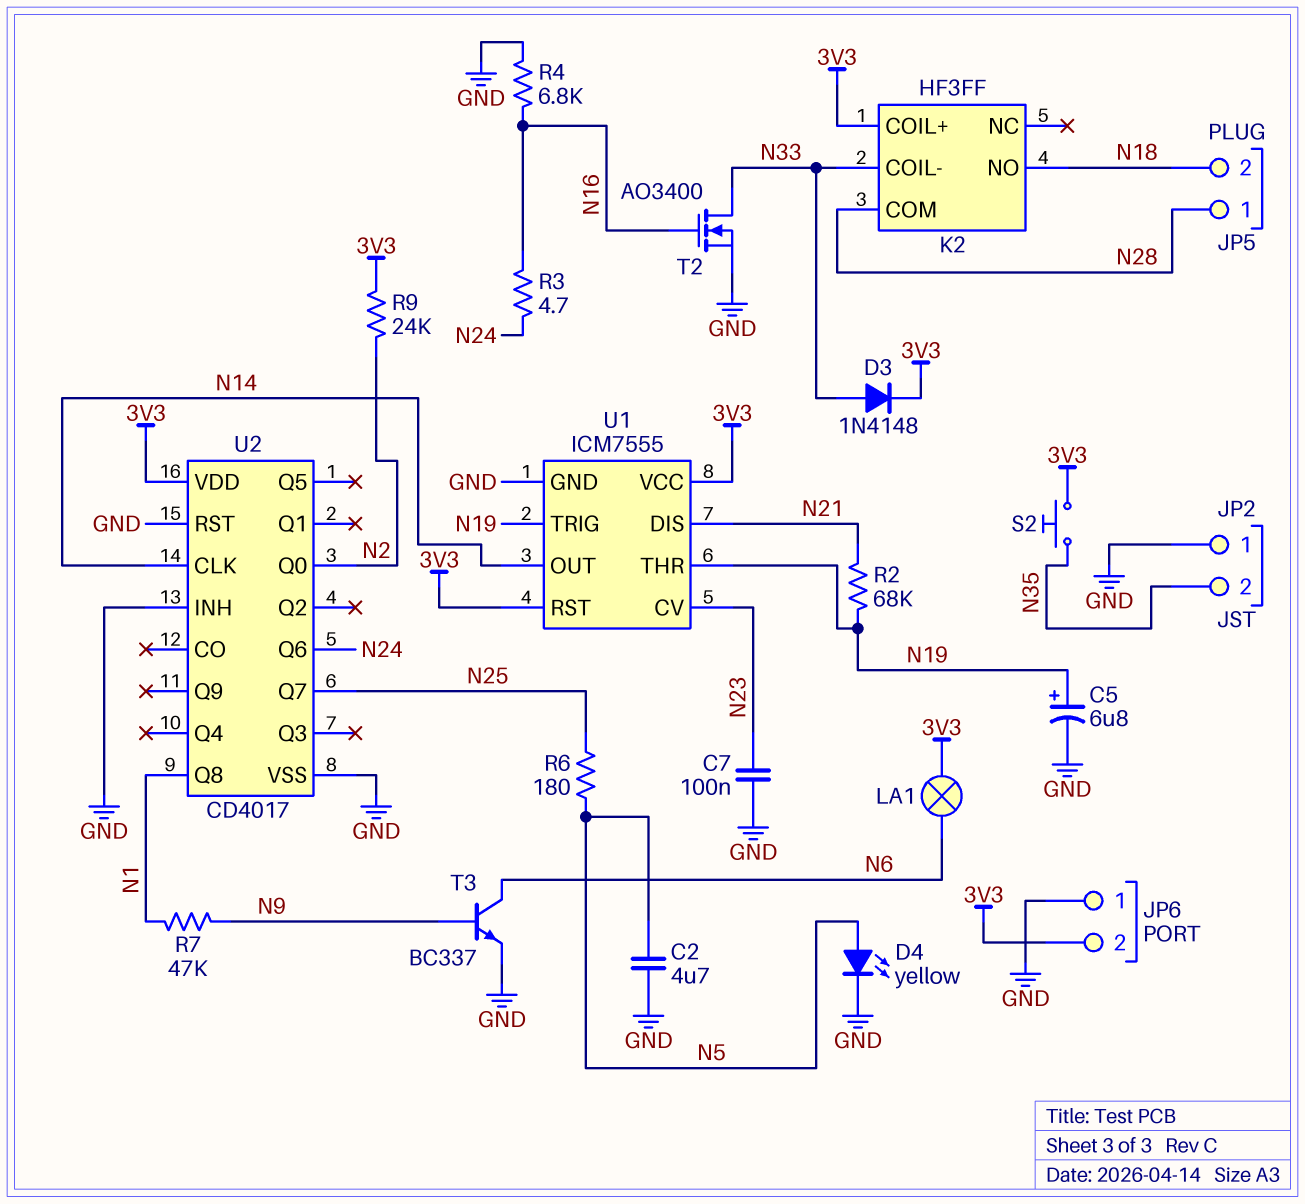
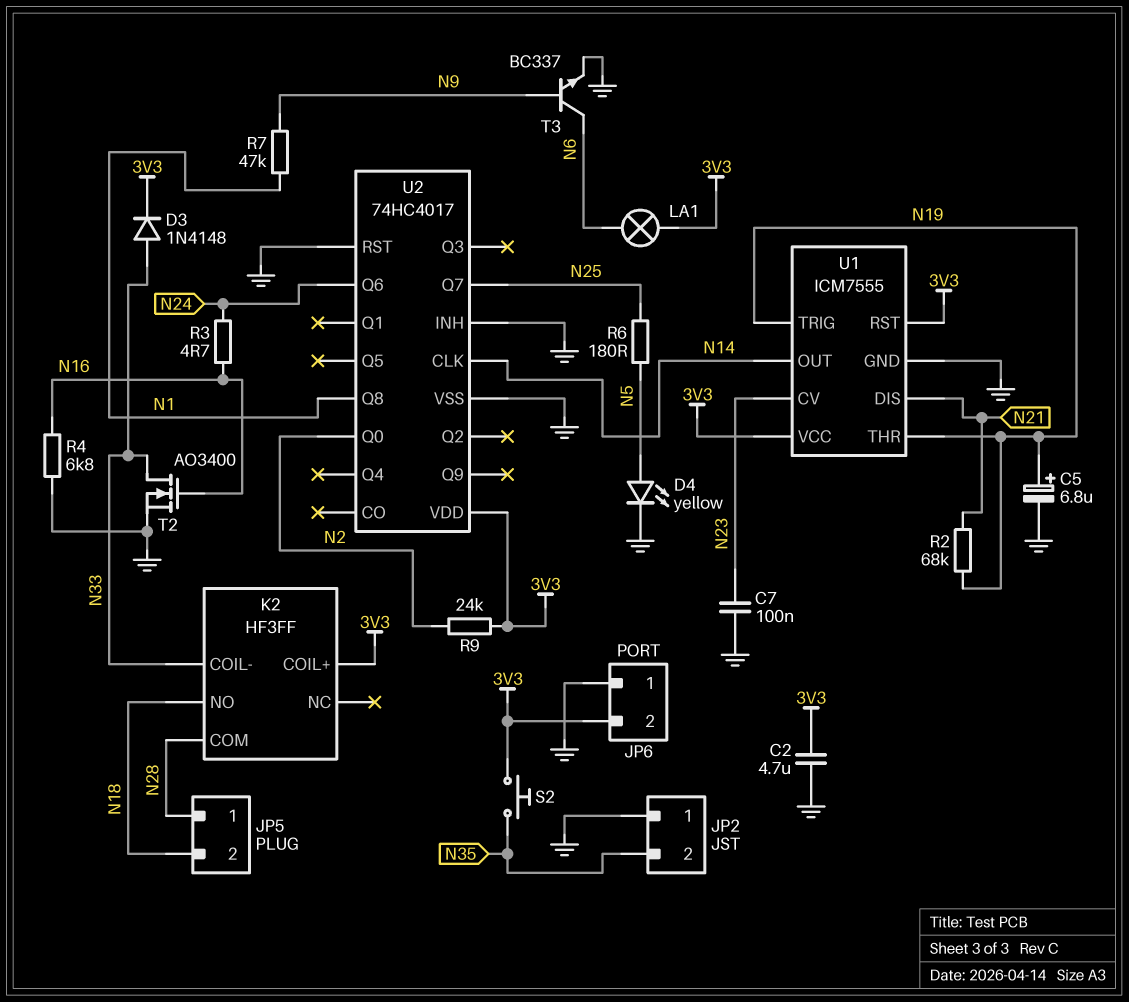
C2: 4.7uF (GND, N5) -> 4.7uF (3V3, GND)
U2: CD4017 -> 74HC4017

